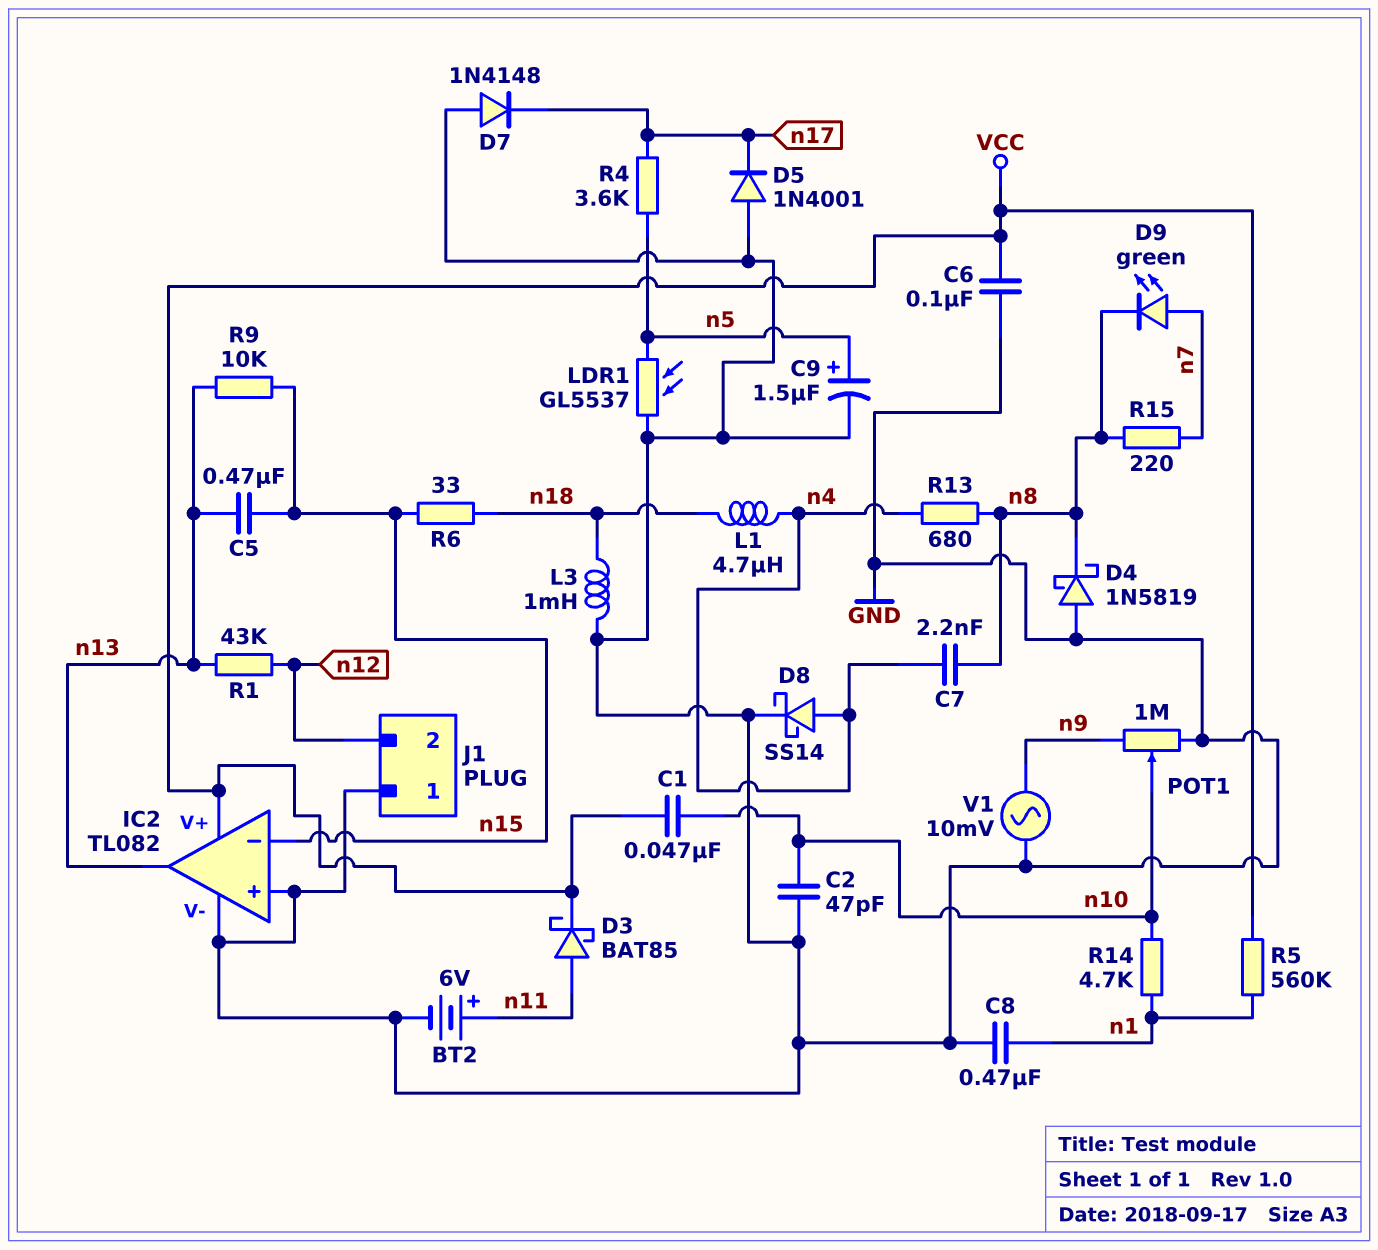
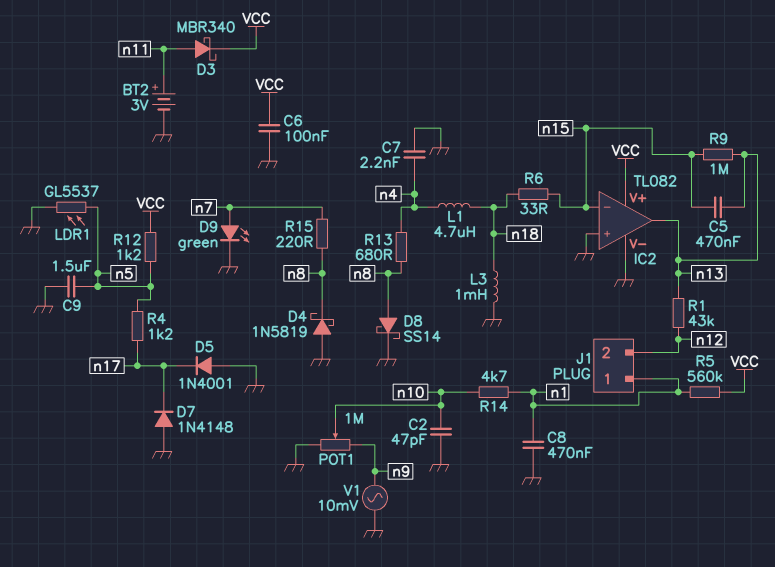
BT2: 6V (plus n11, minus GND) -> 3V (plus n11, minus GND)
C1: 47nF (VCC, n10) -> none
C7: 2.2nF (n4, n8) -> 2.2nF (GND, n4)
C9: 1.5uF (plus n5, minus GND) -> 1.5uF (GND, n5)
D3: schottky BAT85 (A n11, K VCC) -> schottky MBR340 (A n11, K VCC)
D8: schottky SS14 (A n4, K GND) -> schottky SS14 (A n8, K GND)
D9: LED green (A n7, K n8) -> LED green (A n7, K GND)
J1 pin 1: GND -> n1
R4: 3.6k (n5, n17) -> 1.2k (n5, n17)
R9: 10k (n13, n15) -> 1M (n13, n15)
R12: none -> 1.2k (VCC, n5)

